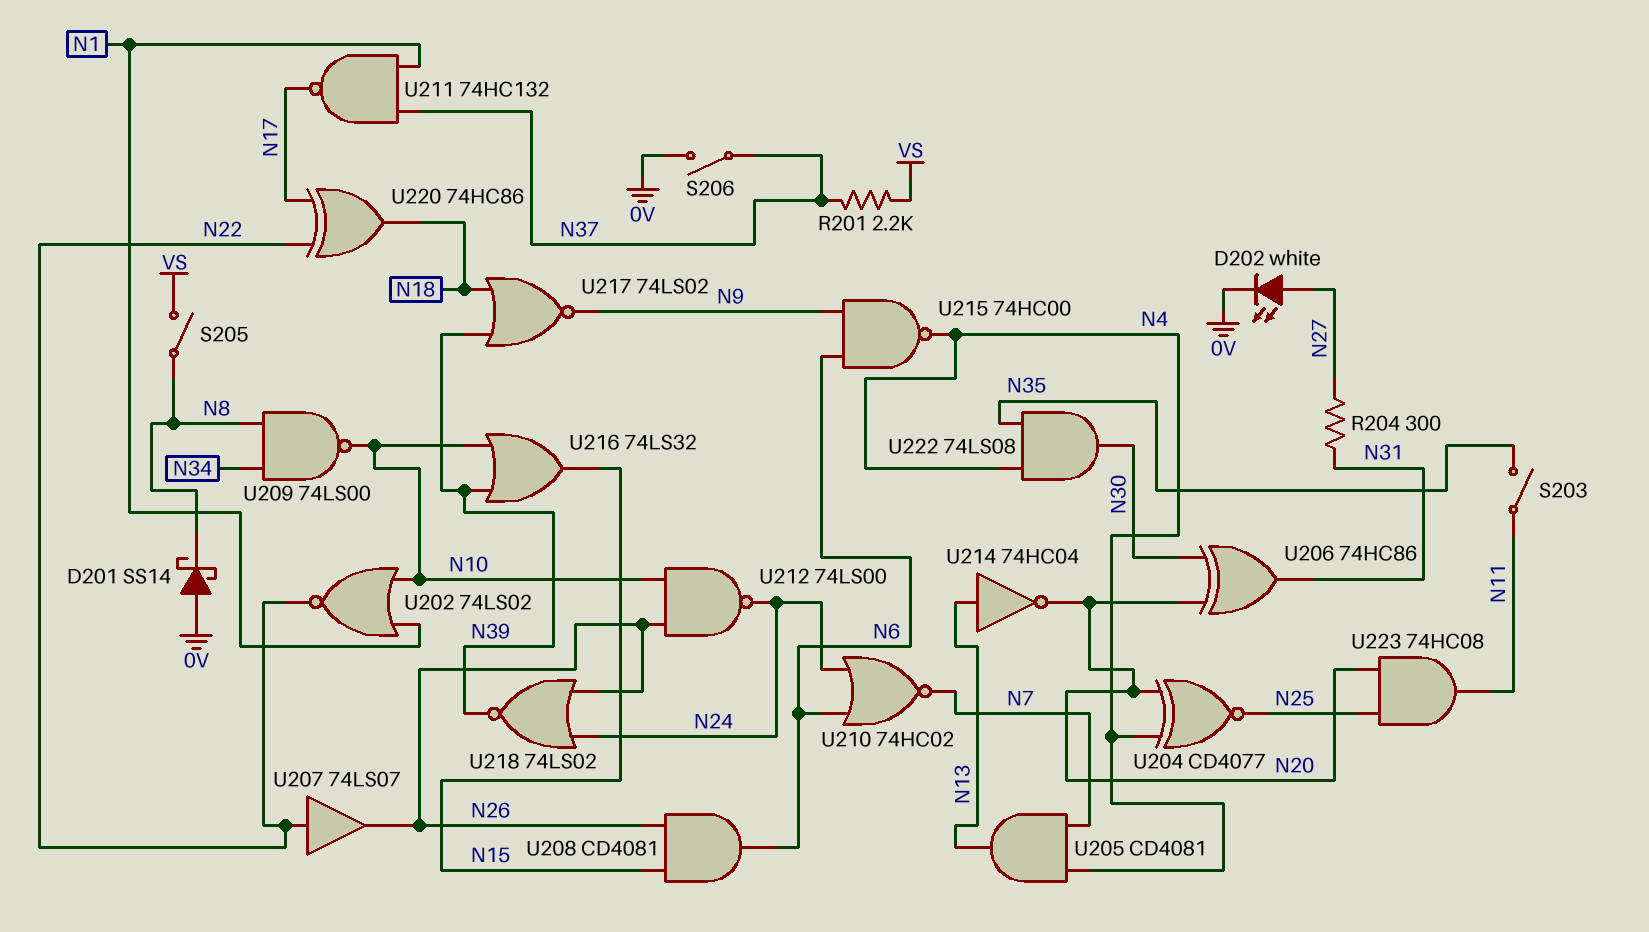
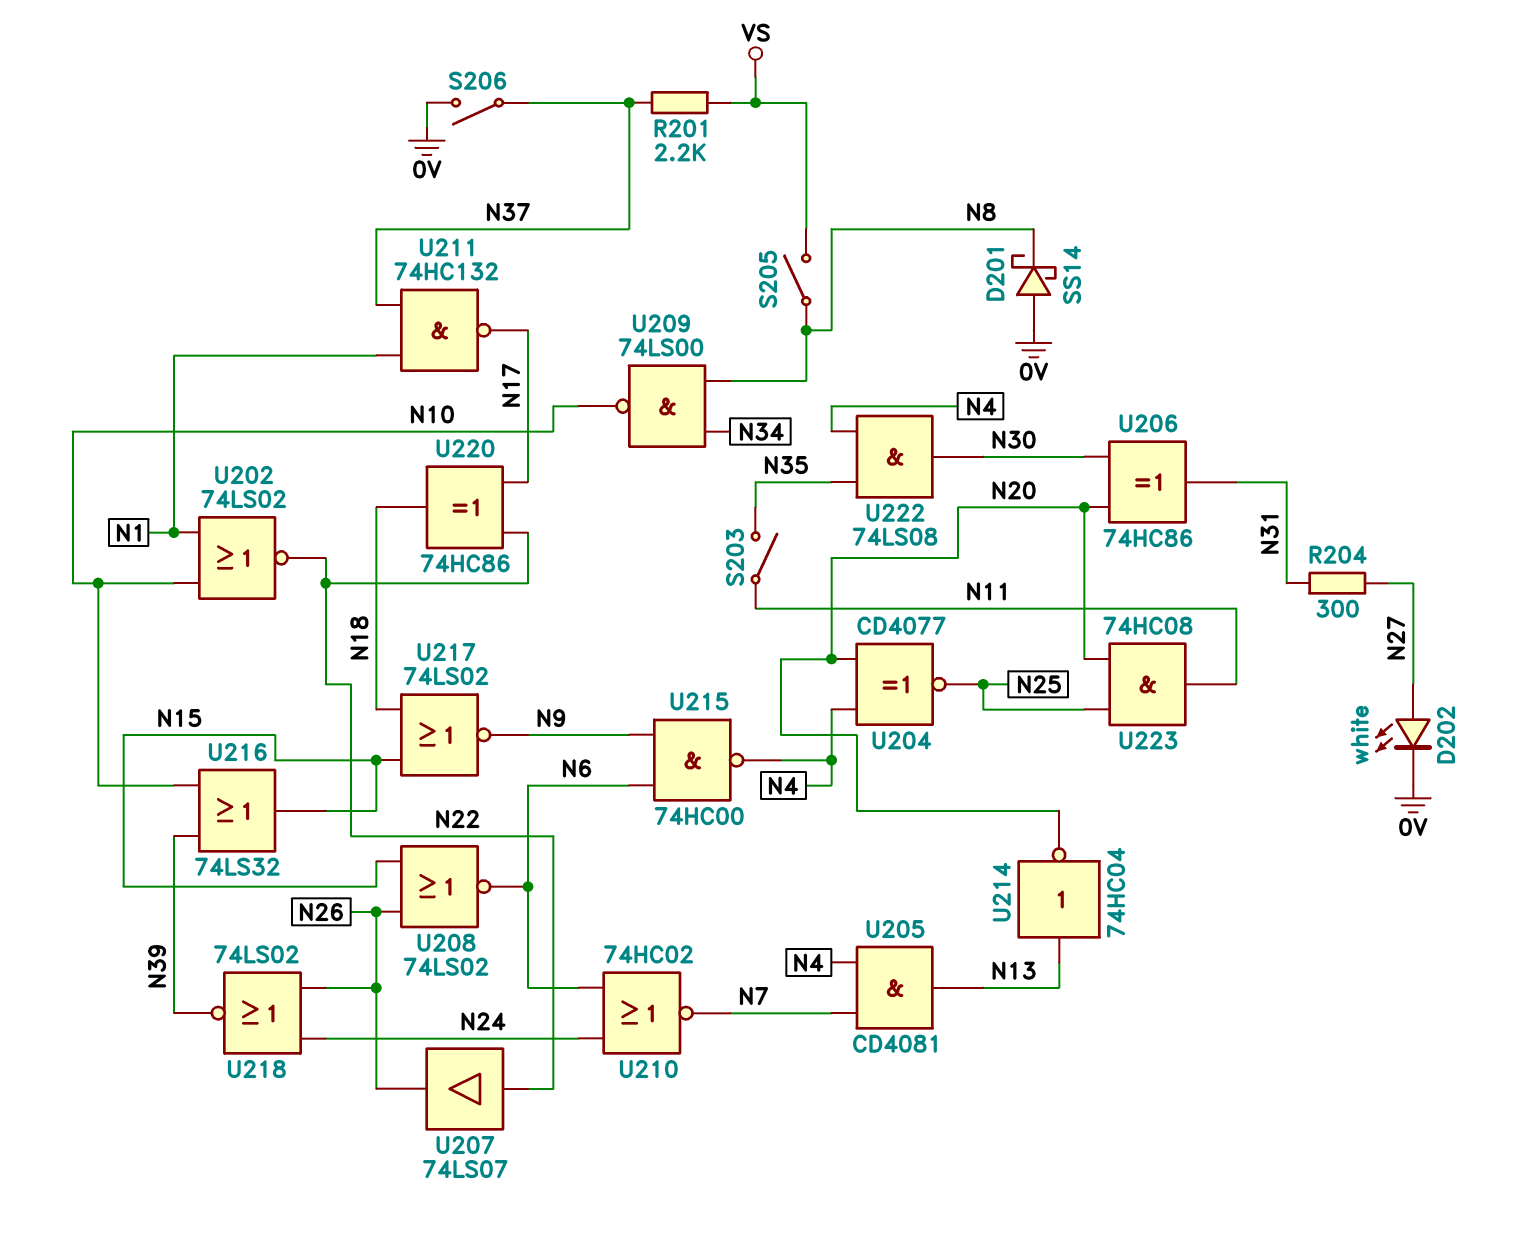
U208: AND CD4081 (in N15, in N26, out N6) -> NOR 74LS02 (in N15, in N26, out N6)
U212: NAND 74LS00 (in N10, in N26, out N24) -> none
U217: NOR 74LS02 (in N18, in N39, out N9) -> NOR 74LS02 (in N15, in N18, out N9)

